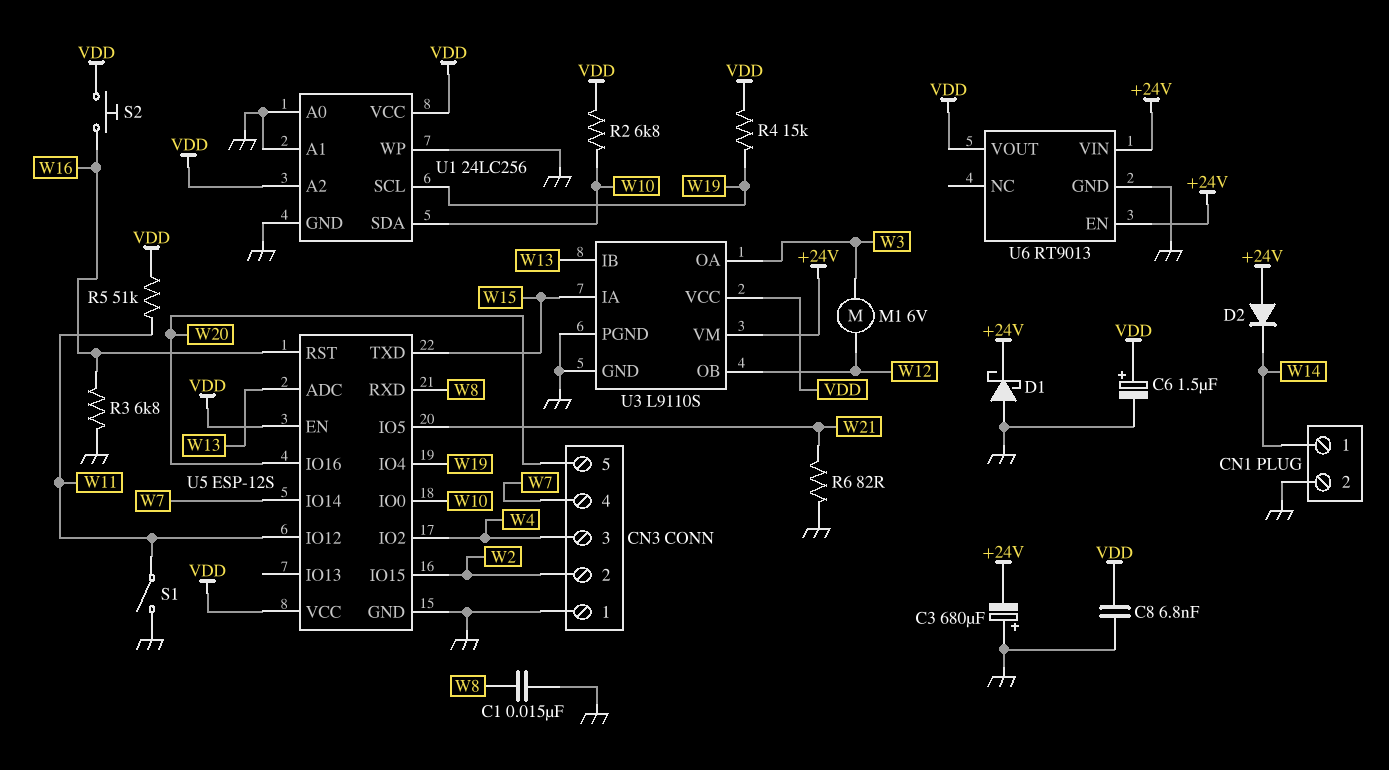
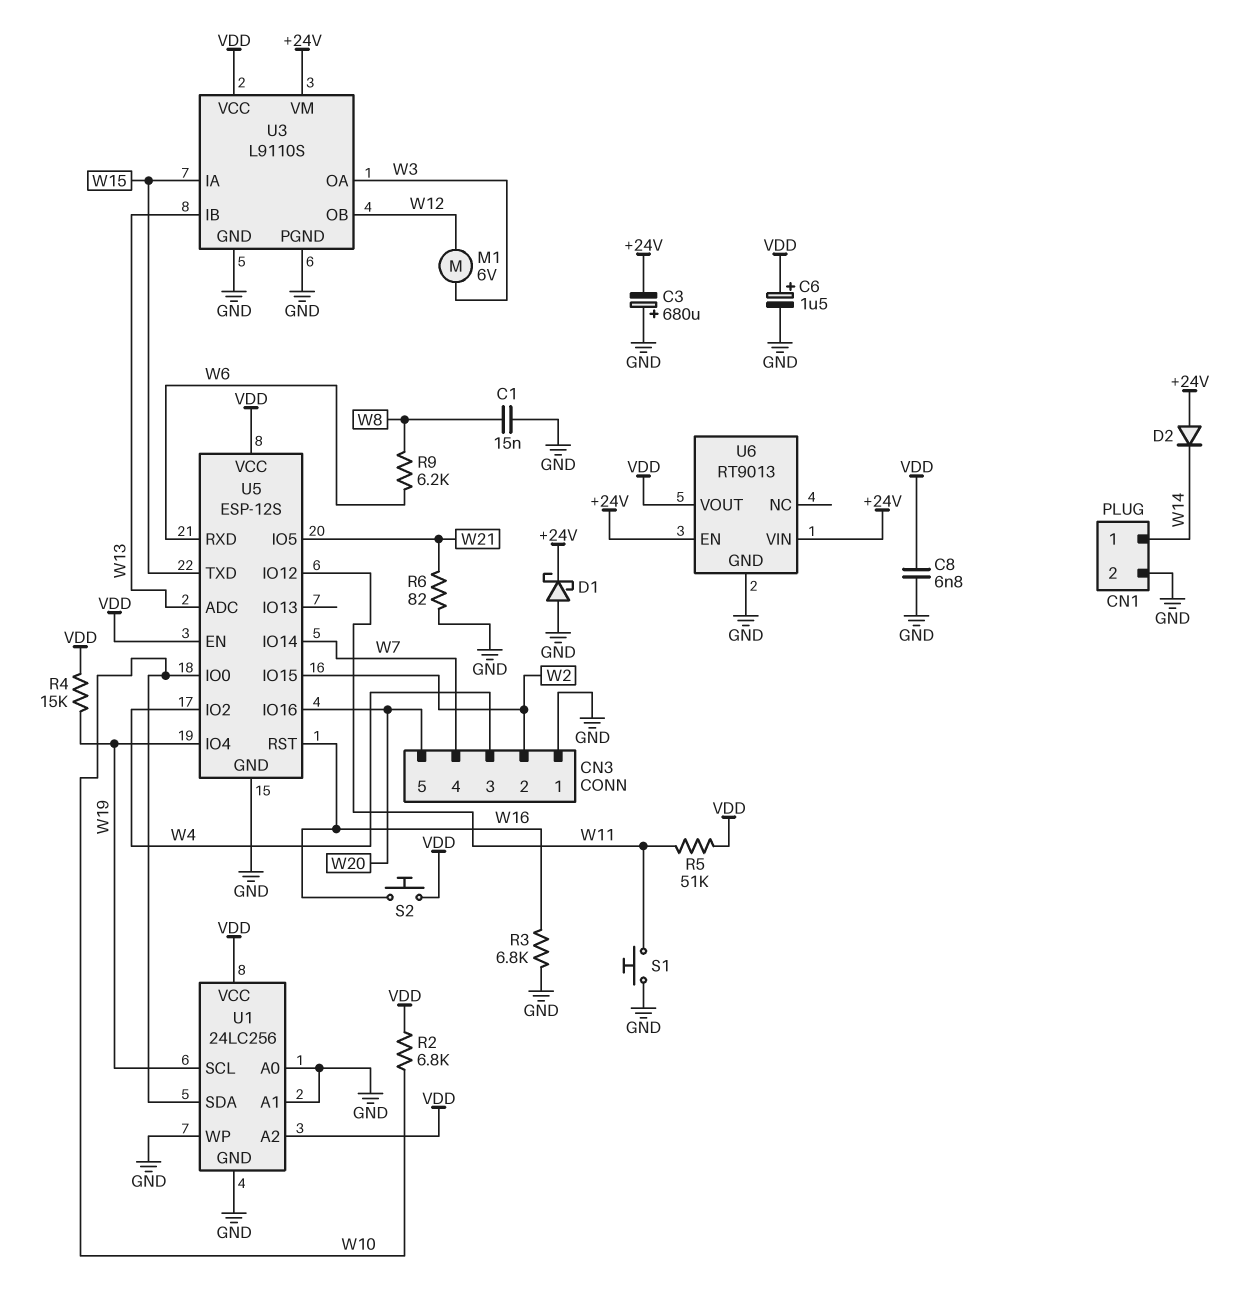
R9: none -> 6.2k (W6, W8)
S1: switch (GND, W11) -> button (GND, W11)
U5 pin RXD: W8 -> W6

